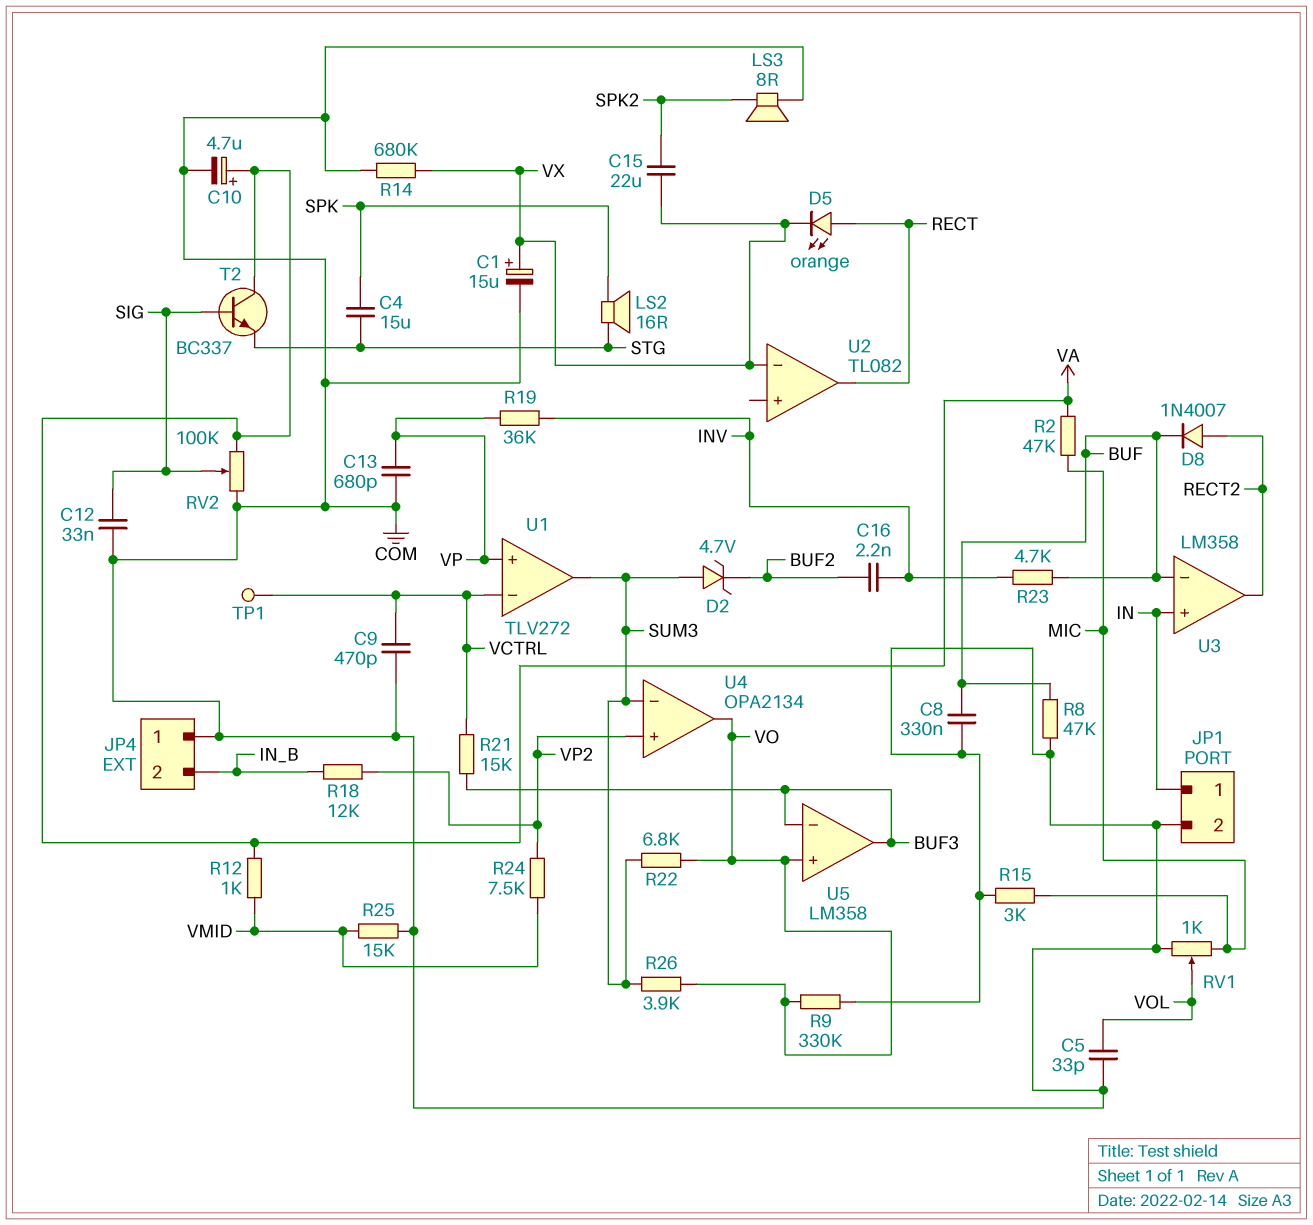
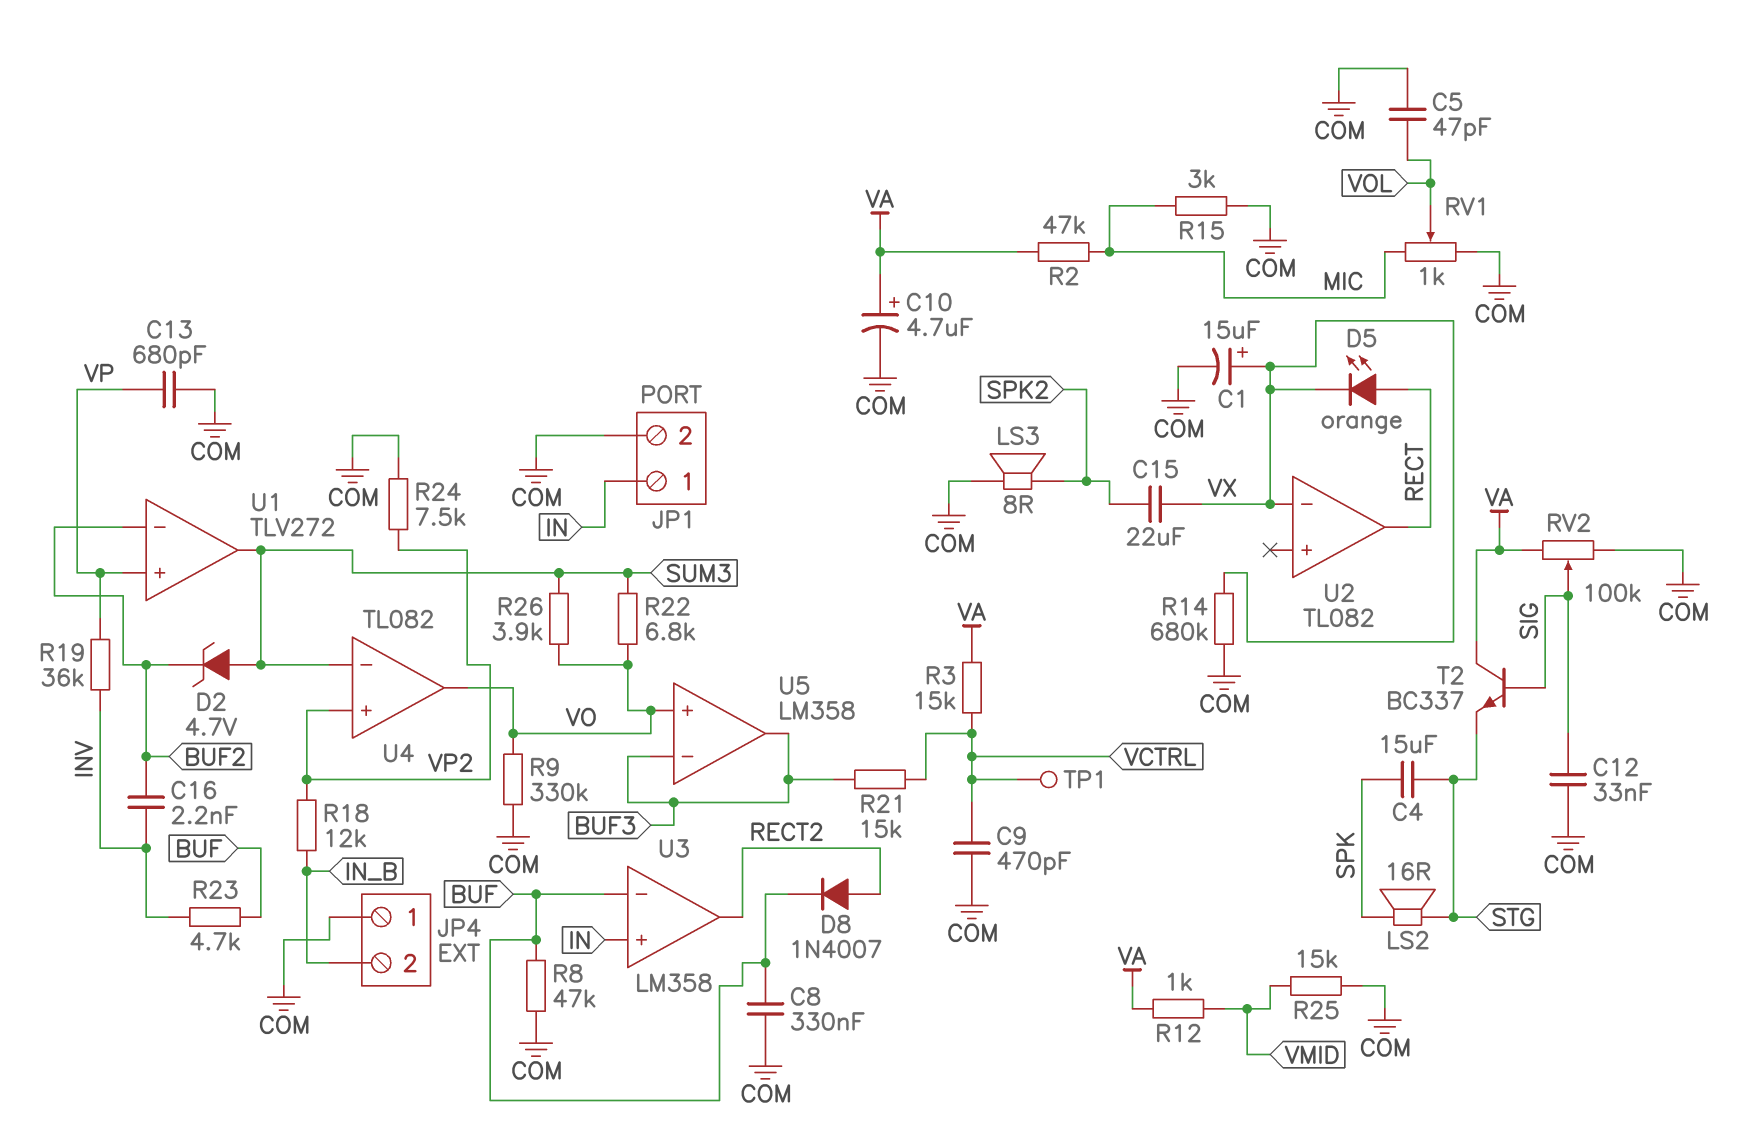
C5: 33pF (COM, VOL) -> 47pF (COM, VOL)
R3: none -> 15k (VA, VCTRL)
R24: 7.5k (VMID, VP2) -> 7.5k (COM, VP2)
U1 pin in-: VCTRL -> BUF2
U4: OPA2134 -> TL082

